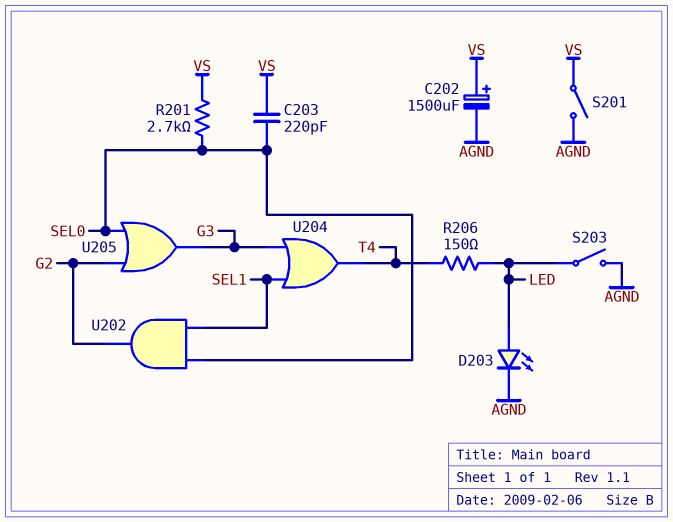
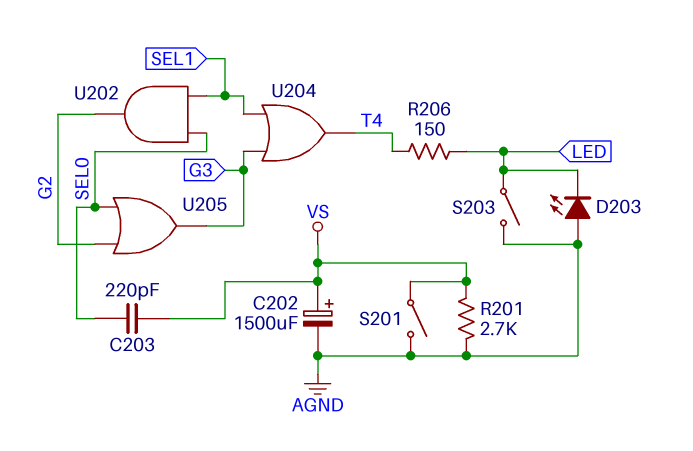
D203: LED (A LED, K AGND) -> LED (A AGND, K LED)
R201: 2.7k (SEL0, VS) -> 2.7k (AGND, VS)

